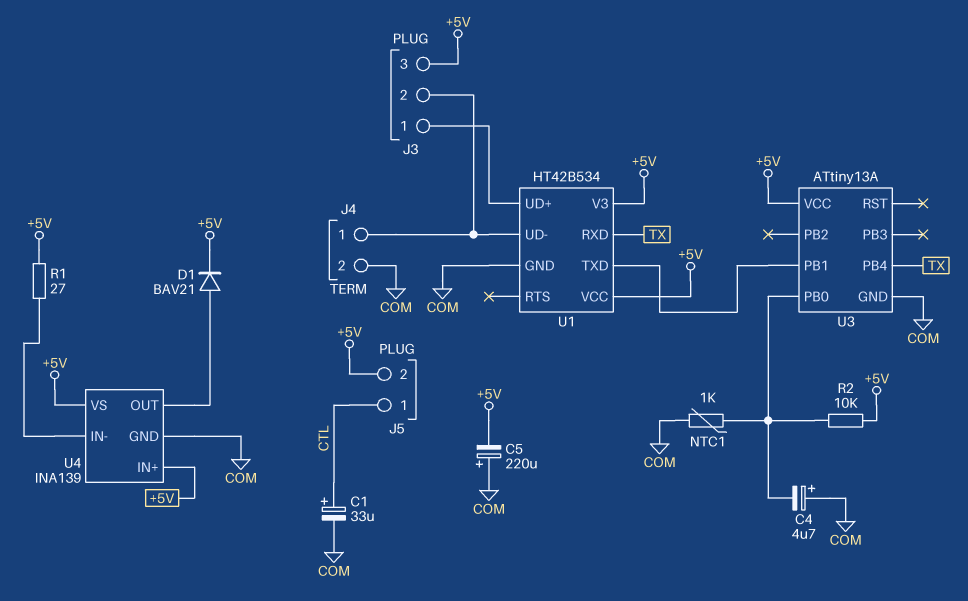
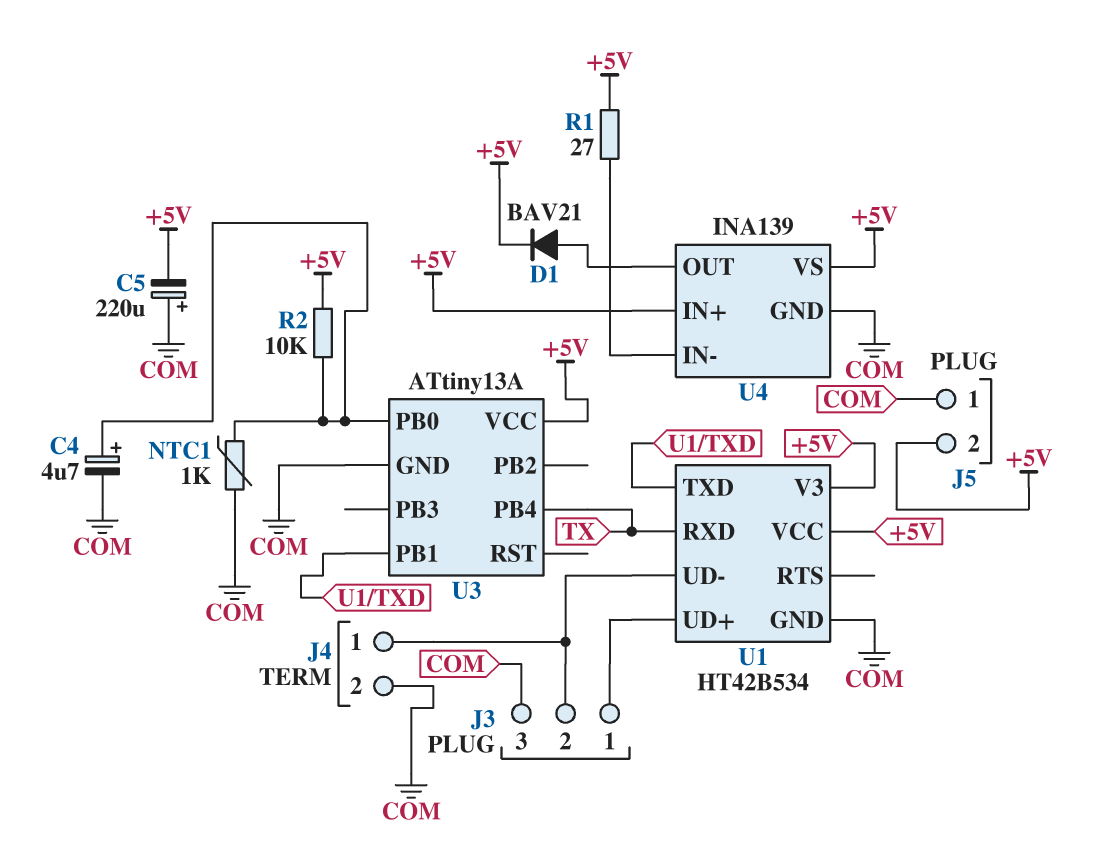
C1: 33uF (plus CTL, minus COM) -> none
C4: 4.7uF (plus COM, minus U3/PB0) -> 4.7uF (plus U3/PB0, minus COM)
J3 pin 3: +5V -> COM
J5 pin 1: CTL -> COM

